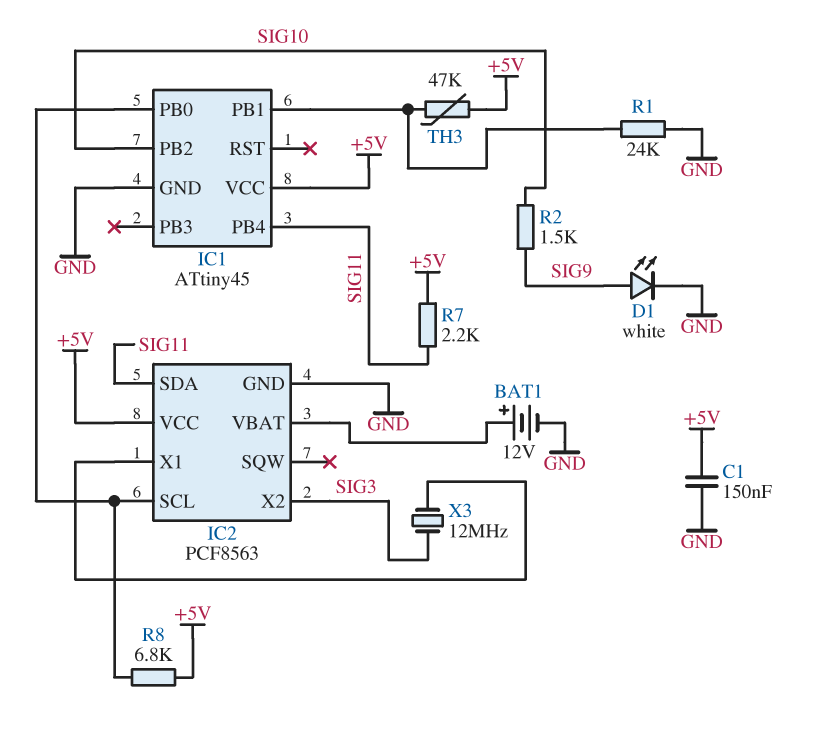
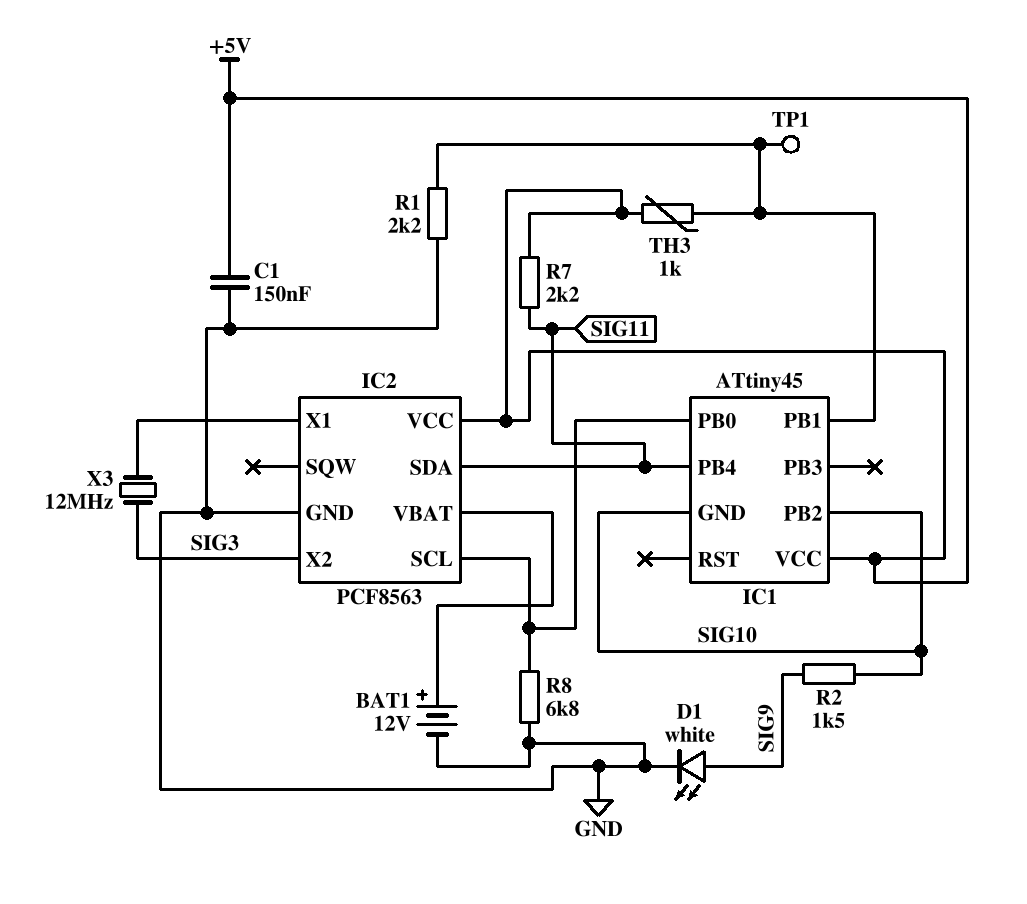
IC1 pin GND: GND -> SIG10
R1: 24k (GND, IC1/PB1) -> 2.2k (GND, IC1/PB1)
R8: 6.8k (+5V, IC1/PB0) -> 6.8k (GND, IC1/PB0)
TH3: 47k (+5V, IC1/PB1) -> 1k (+5V, IC1/PB1)
TP1: none -> test point (IC1/PB1)

